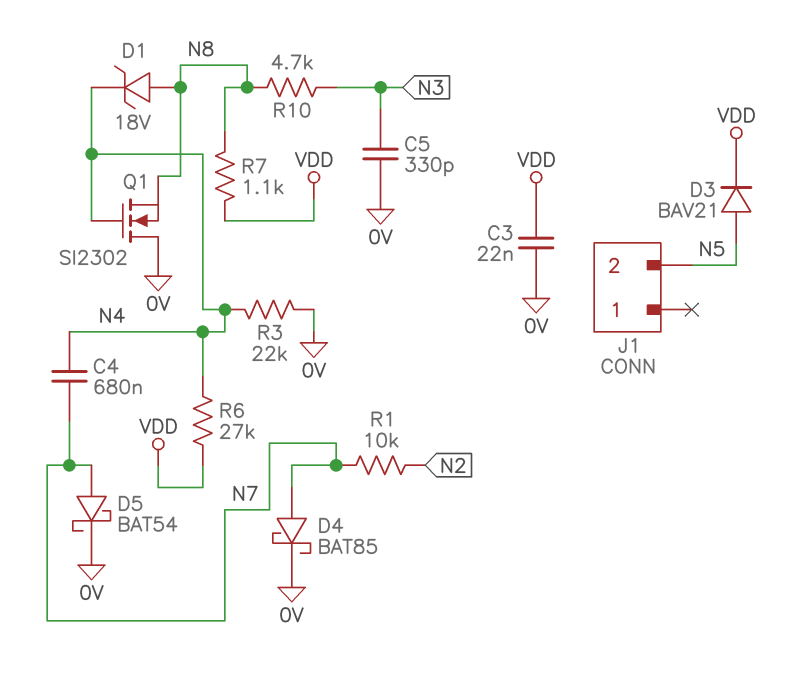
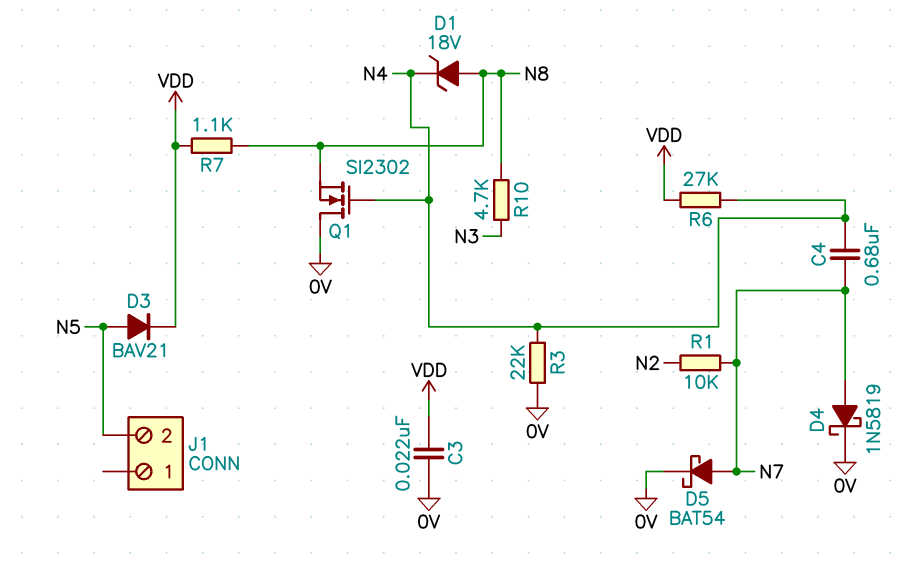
C5: 330pF (0V, N3) -> none
D4: schottky BAT85 (A N7, K 0V) -> schottky 1N5819 (A N7, K 0V)

